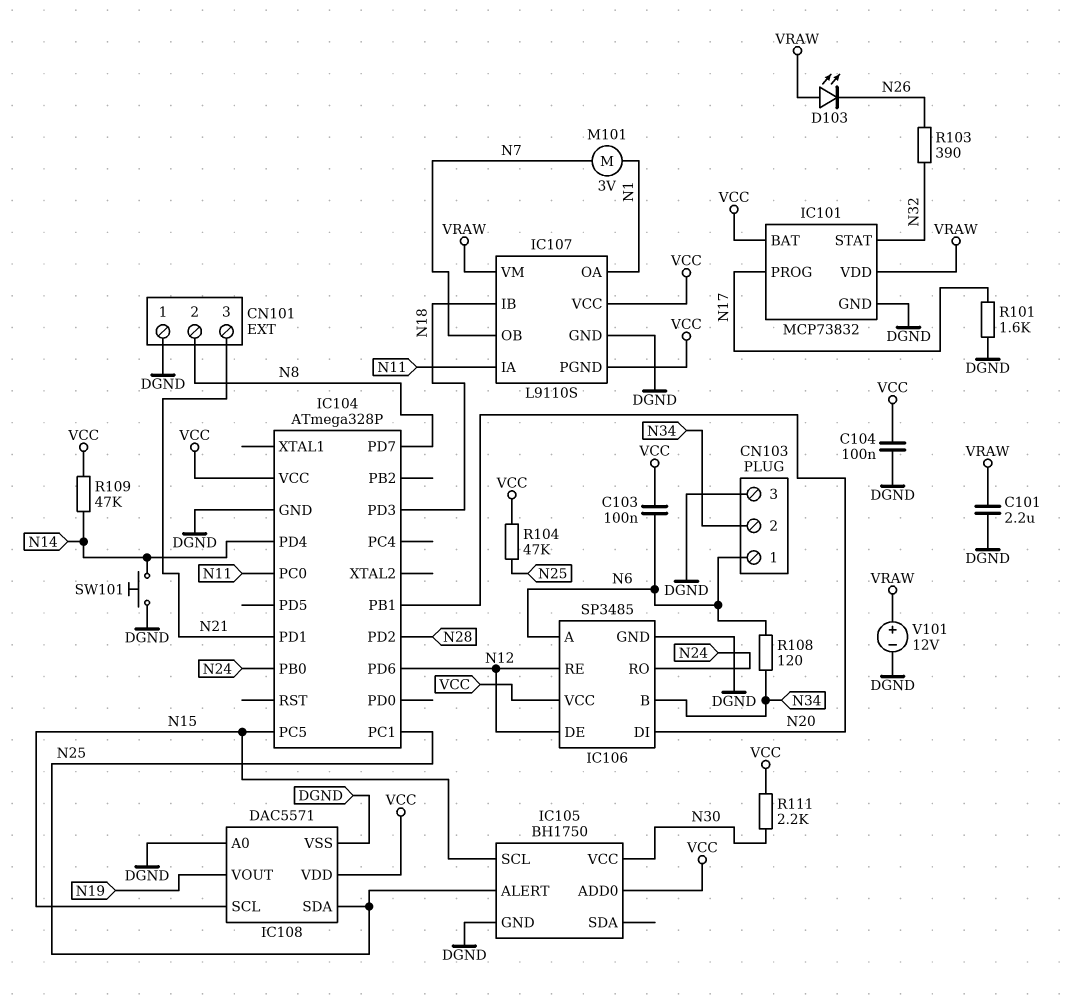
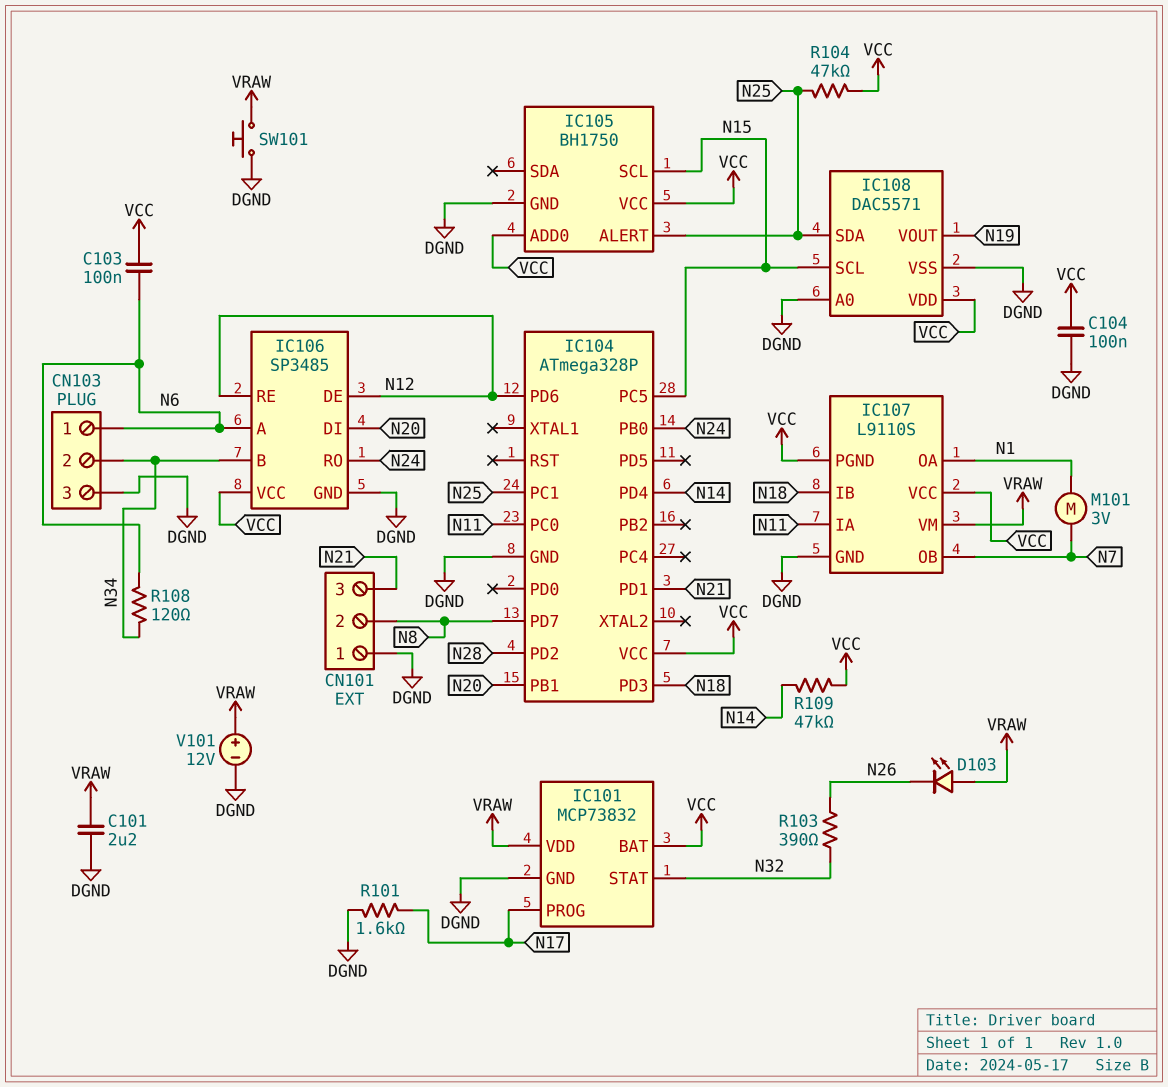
IC105 pin VCC: N30 -> VCC
R111: 2.2k (N30, VCC) -> none
SW101: button (DGND, N14) -> button (DGND, VRAW)

